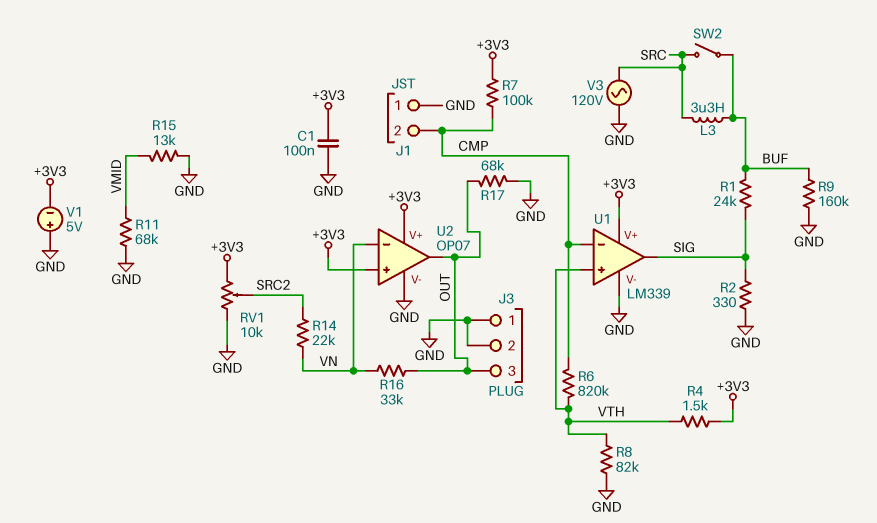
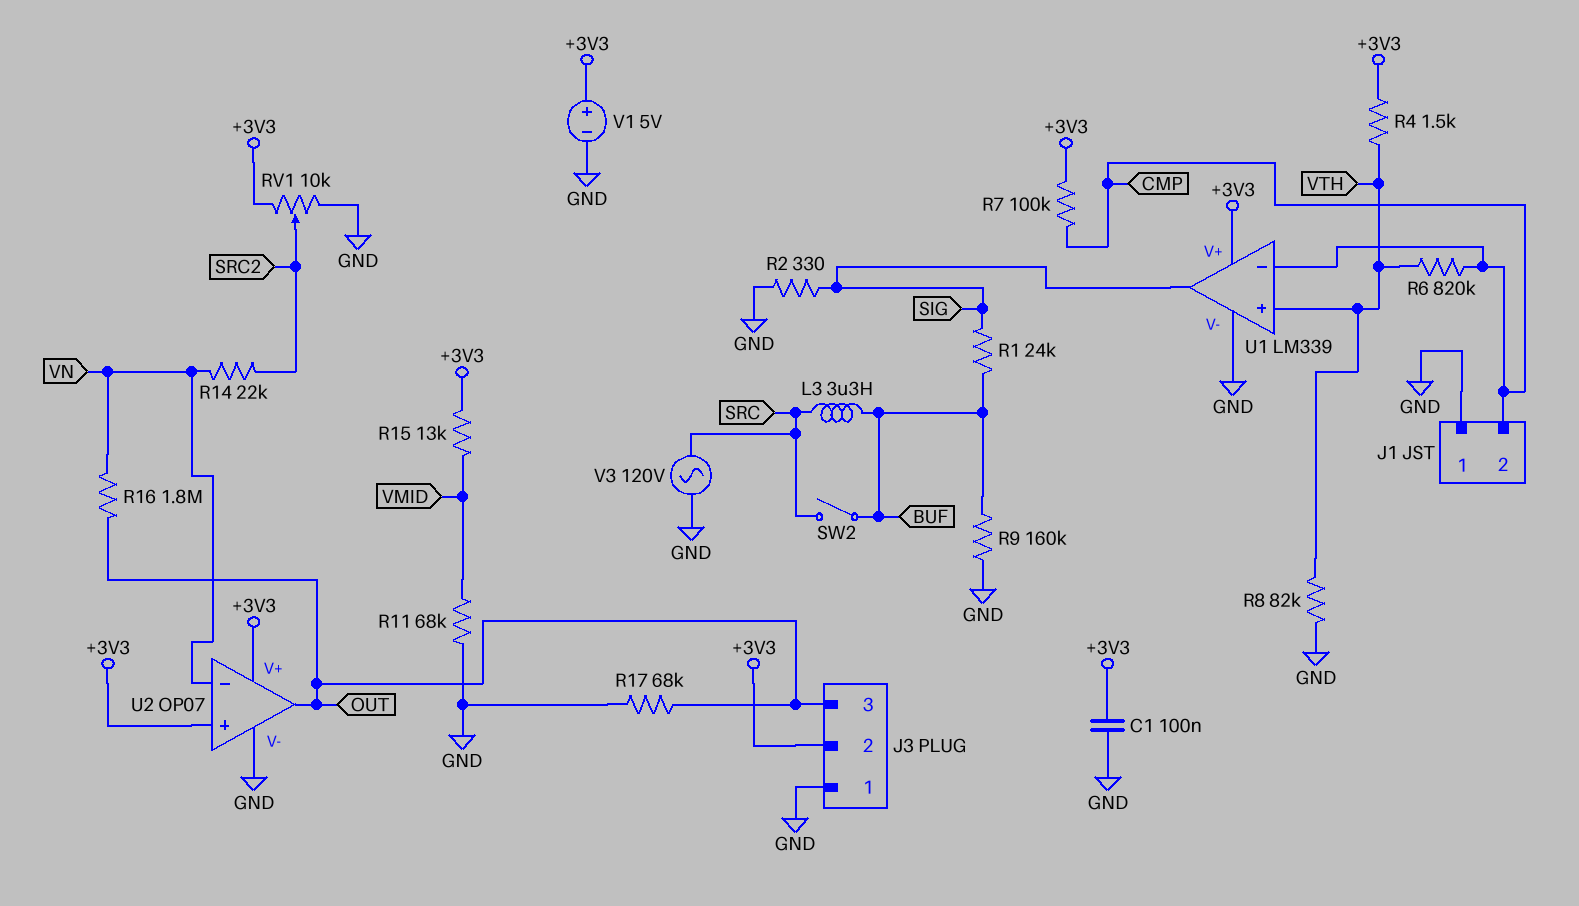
J3 pin 2: GND -> +3V3
R15: 13k (GND, VMID) -> 13k (+3V3, VMID)
R16: 33k (OUT, VN) -> 1.8M (OUT, VN)
V1: 5V (plus GND, minus +3V3) -> 5V (plus +3V3, minus GND)

